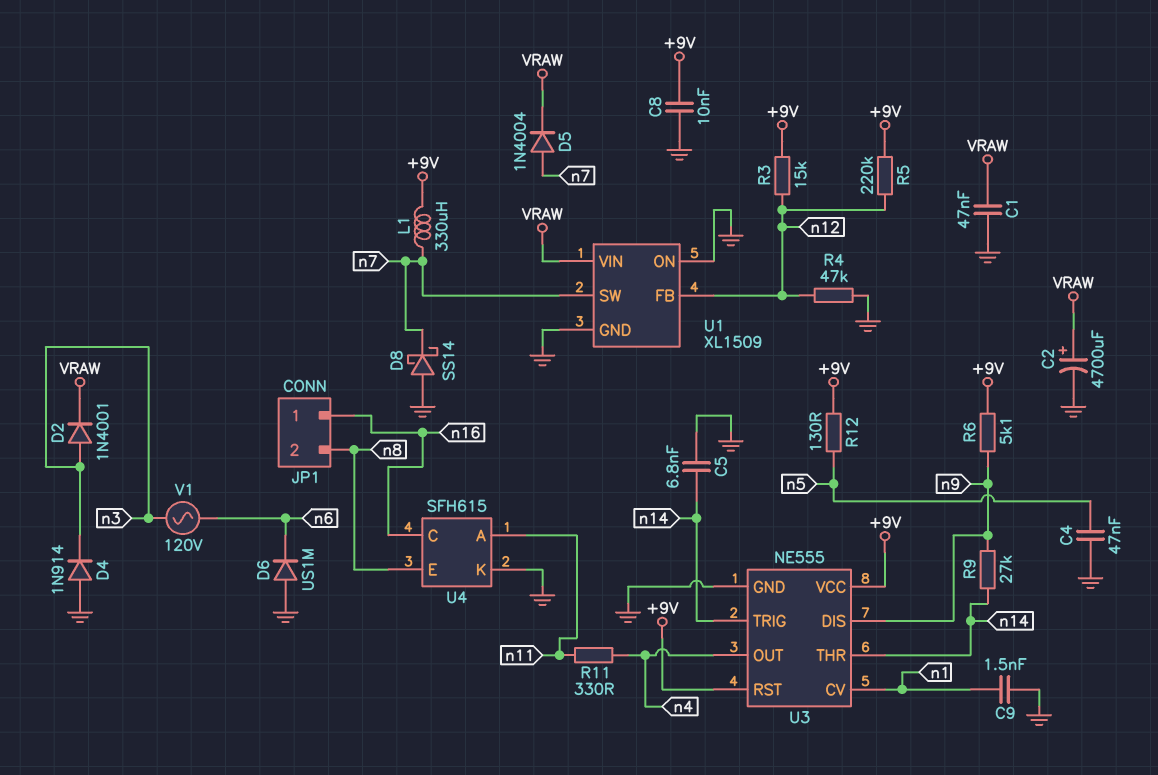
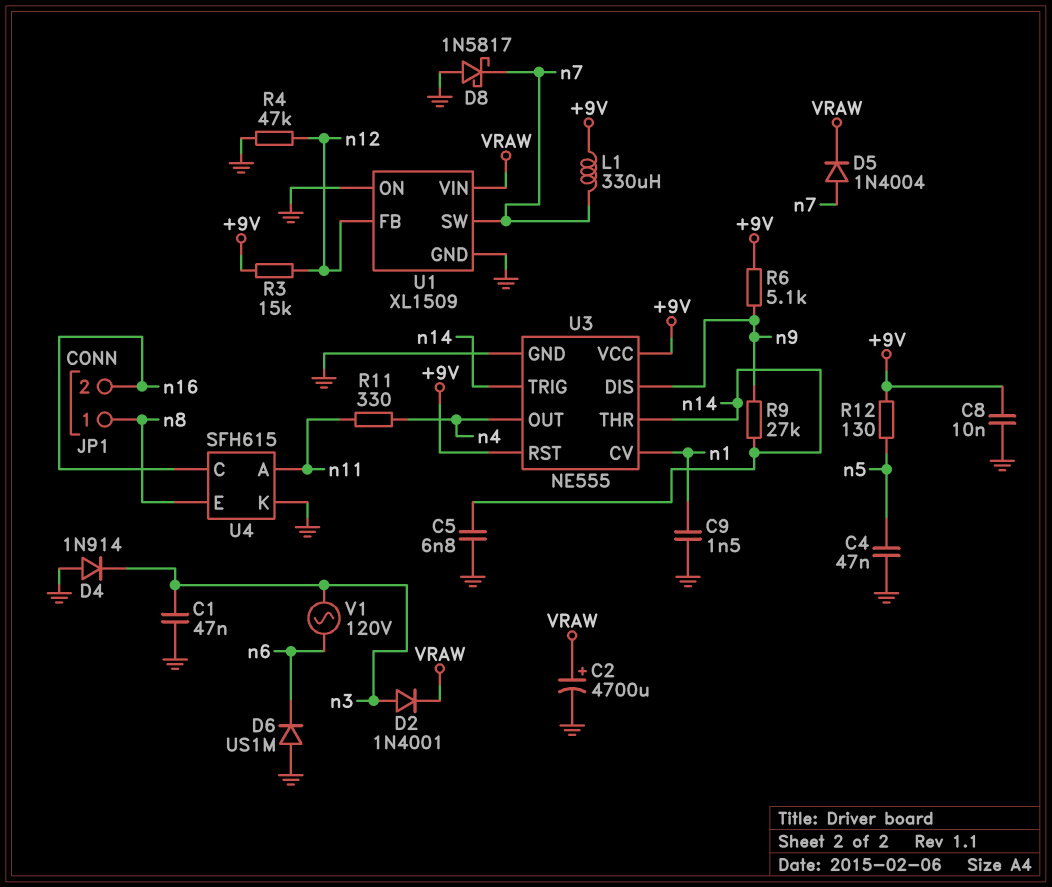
C1: 47nF (GND, VRAW) -> 47nF (GND, n3)
D8: schottky SS14 (A GND, K n7) -> schottky 1N5817 (A GND, K n7)
JP1 pin 1: n16 -> n8
JP1 pin 2: n8 -> n16
R5: 220k (+9V, n12) -> none

